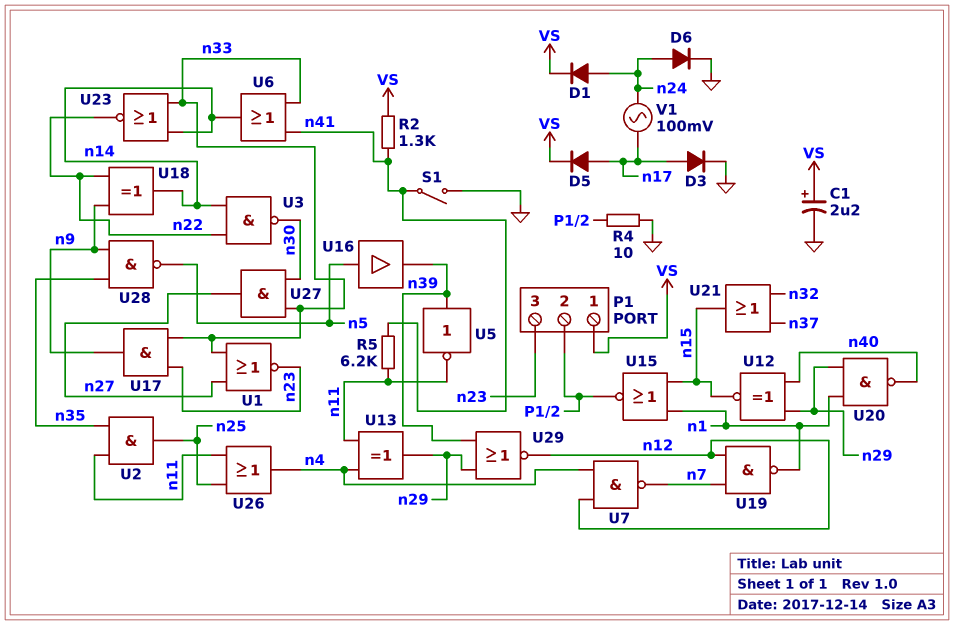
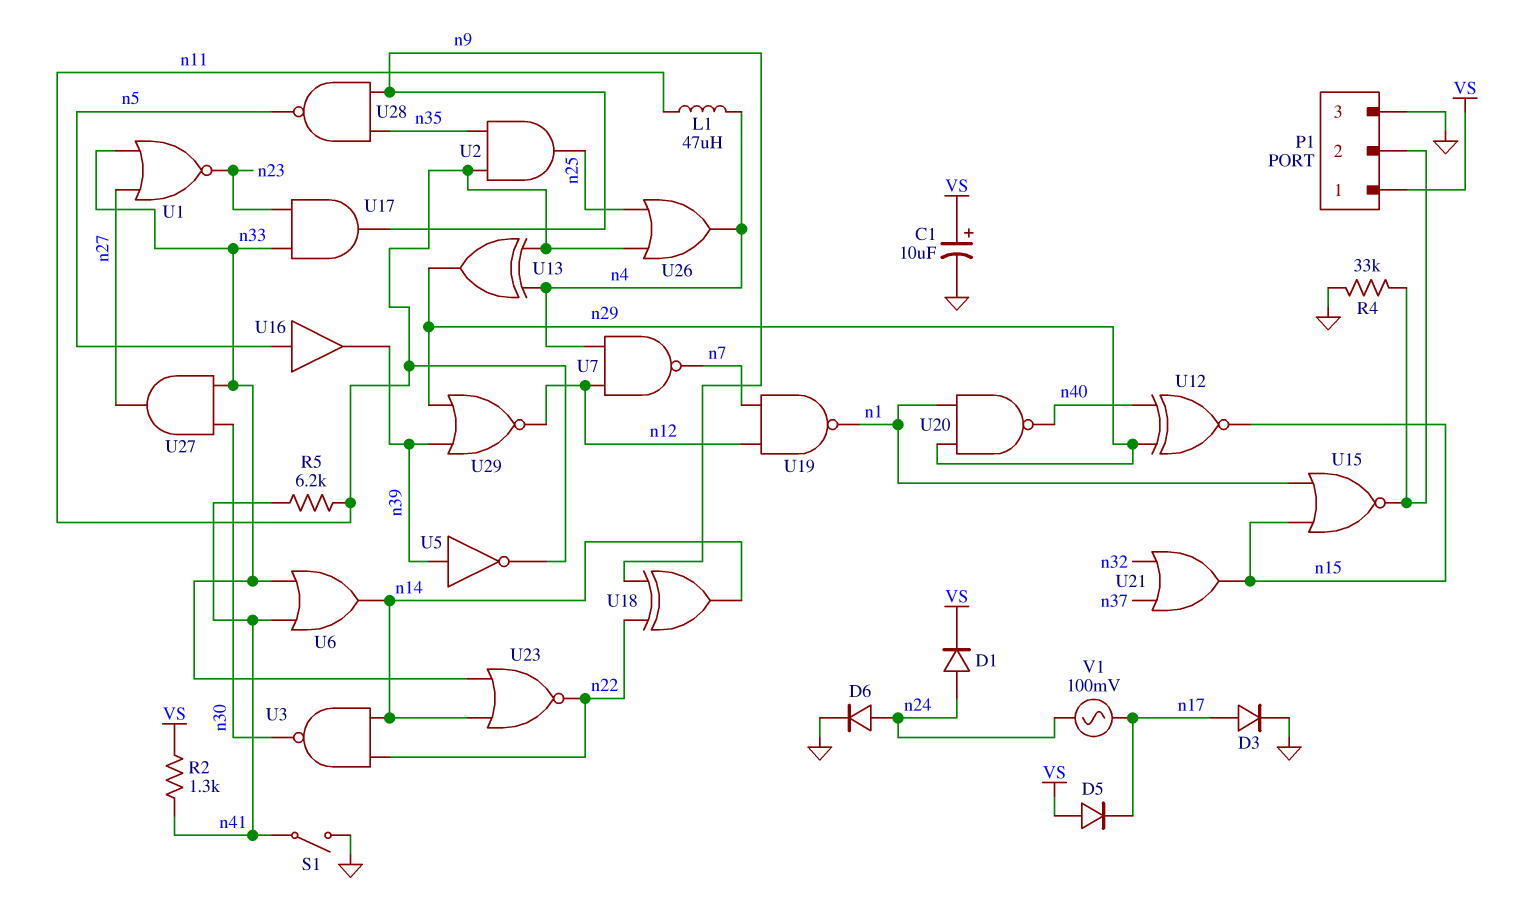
C1: 2.2uF (plus VS, minus GND) -> 10uF (plus VS, minus GND)
D5: diode (A n17, K VS) -> diode (A VS, K n17)
L1: none -> 47uH (n4, n11)
P1 pin 3: n23 -> GND
R4: 10 (GND, P1/2) -> 33k (GND, P1/2)

